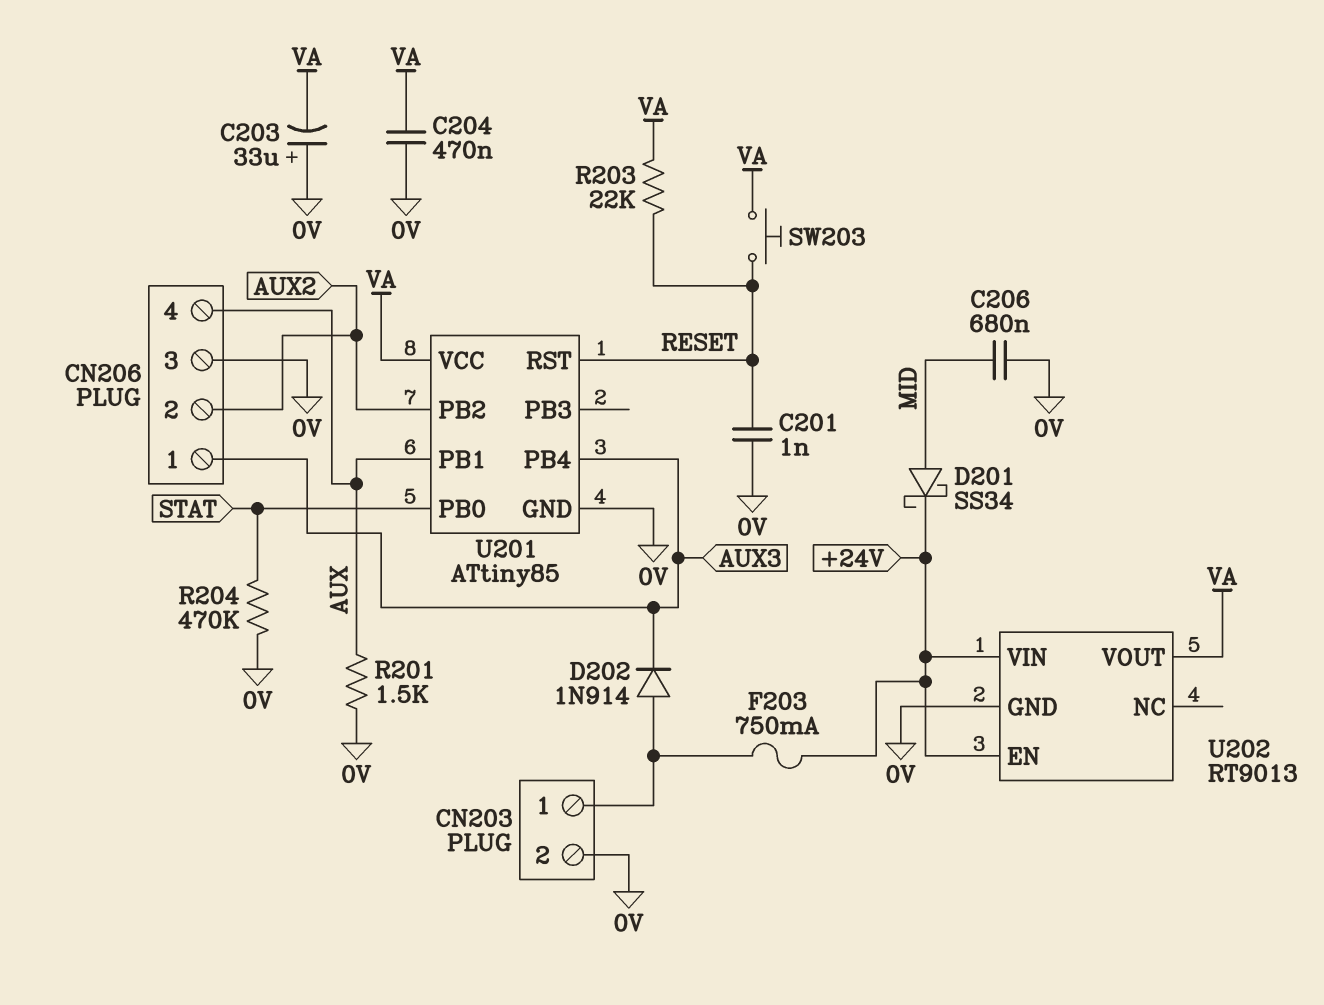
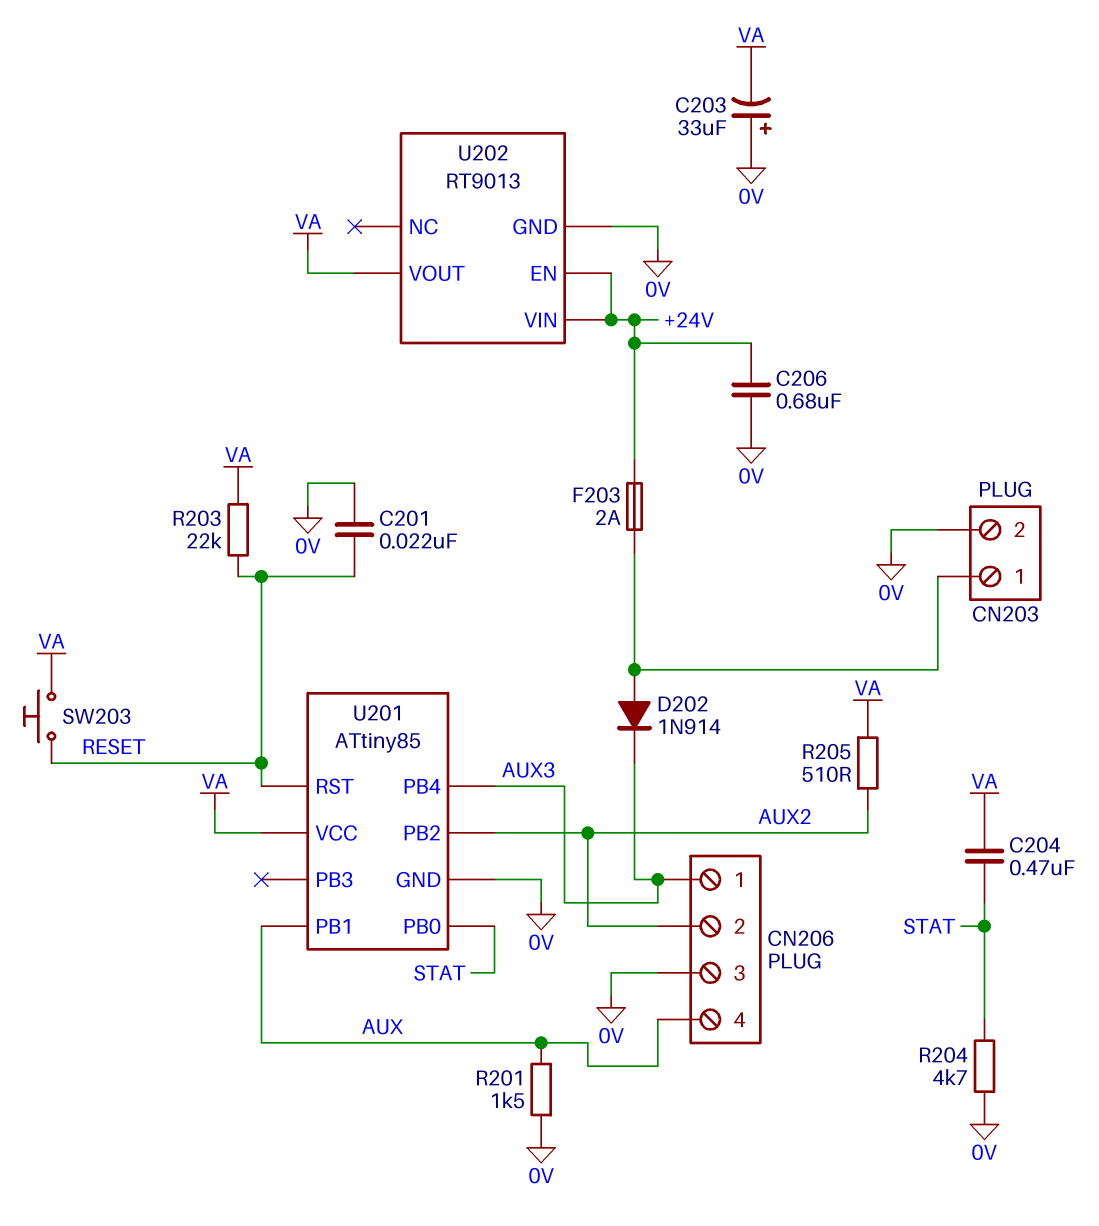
C201: 1nF (0V, RESET) -> 22nF (0V, RESET)
C204: 470nF (0V, VA) -> 470nF (STAT, VA)
C206: 680nF (0V, MID) -> 680nF (+24V, 0V)
D201: schottky SS34 (A MID, K +24V) -> none
F203: 750mA (+24V, CN203/1) -> 2A (+24V, CN203/1)
R204: 470k (0V, STAT) -> 4.7k (0V, STAT)
R205: none -> 510 (AUX2, VA)

